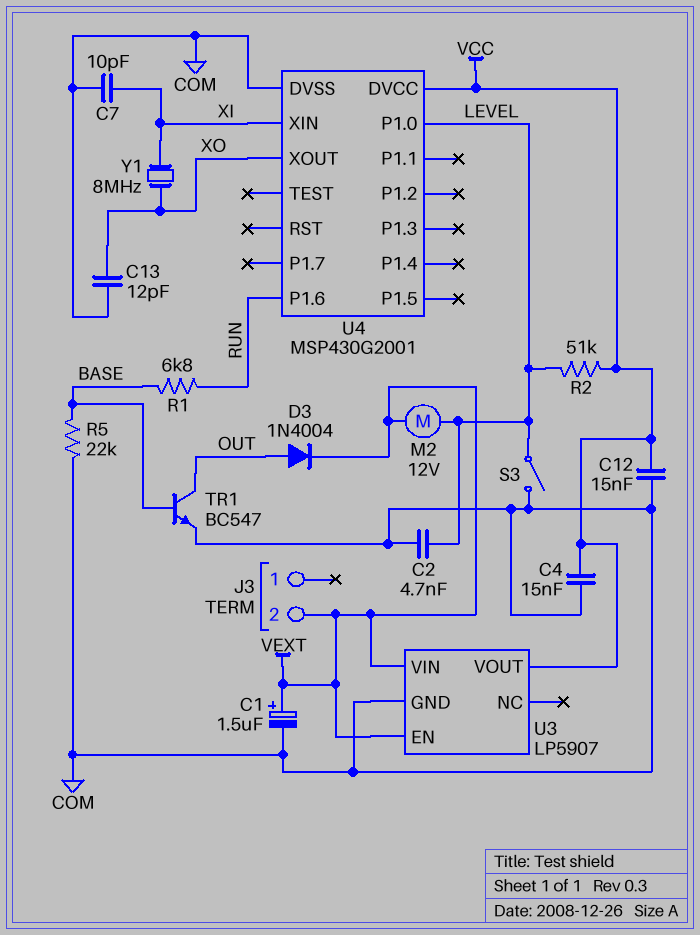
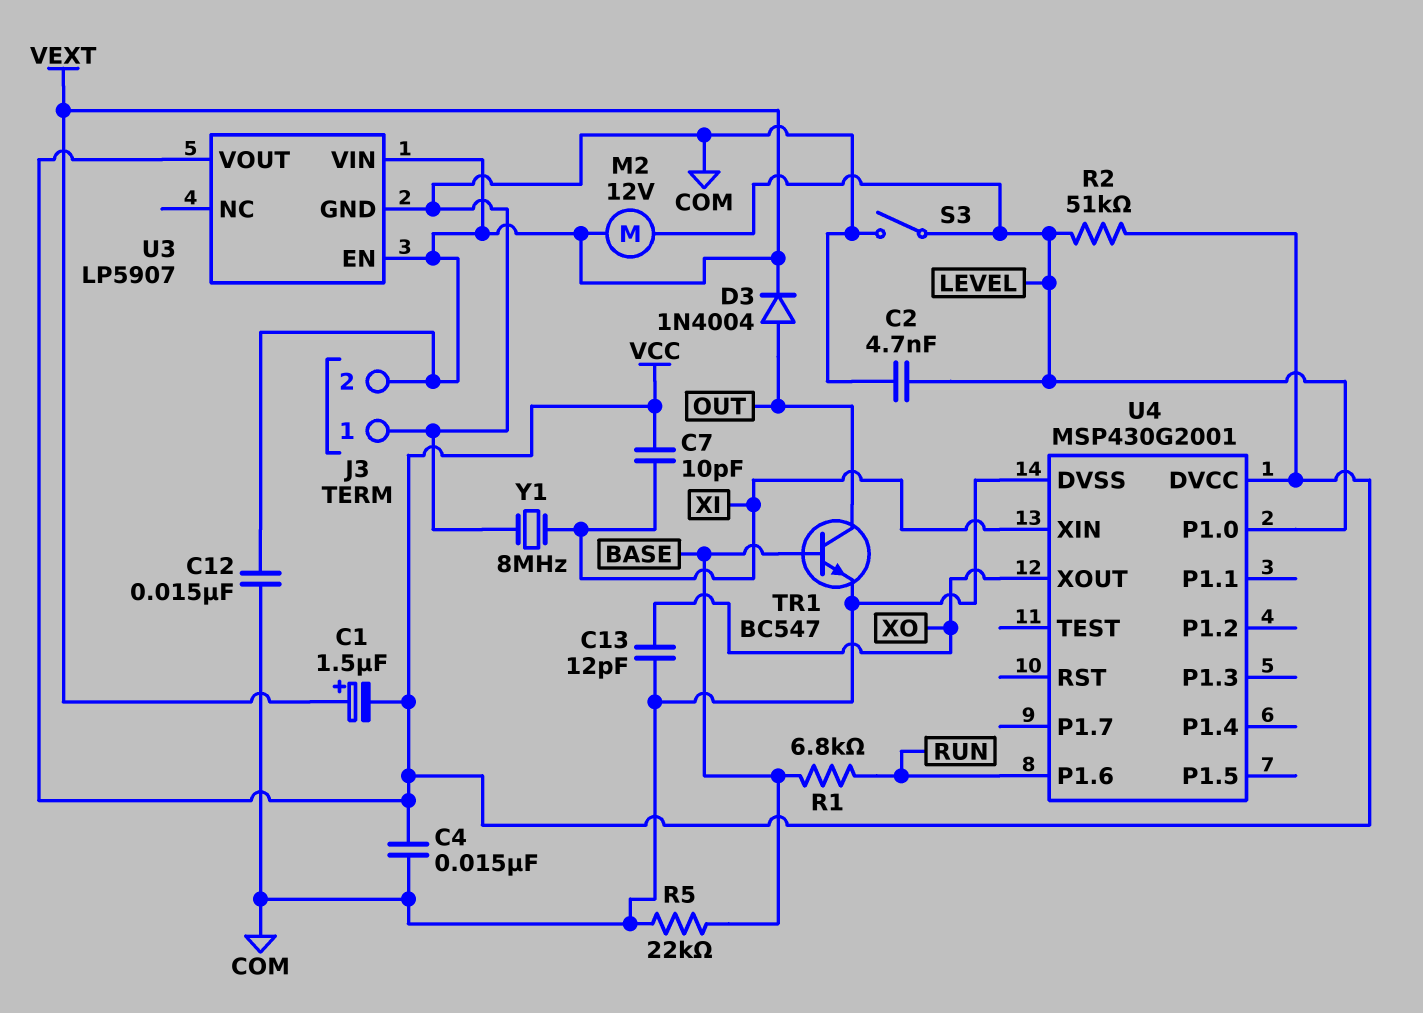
C1: 1.5uF (plus VEXT, minus COM) -> 1.5uF (plus VEXT, minus VCC)
C7: 10pF (COM, XI) -> 10pF (VCC, XI)
C12: 15nF (COM, VCC) -> 15nF (COM, VEXT)
J3 pin 1: none -> COM
Y1: 8MHz (XI, XO) -> 8MHz (COM, XI)

